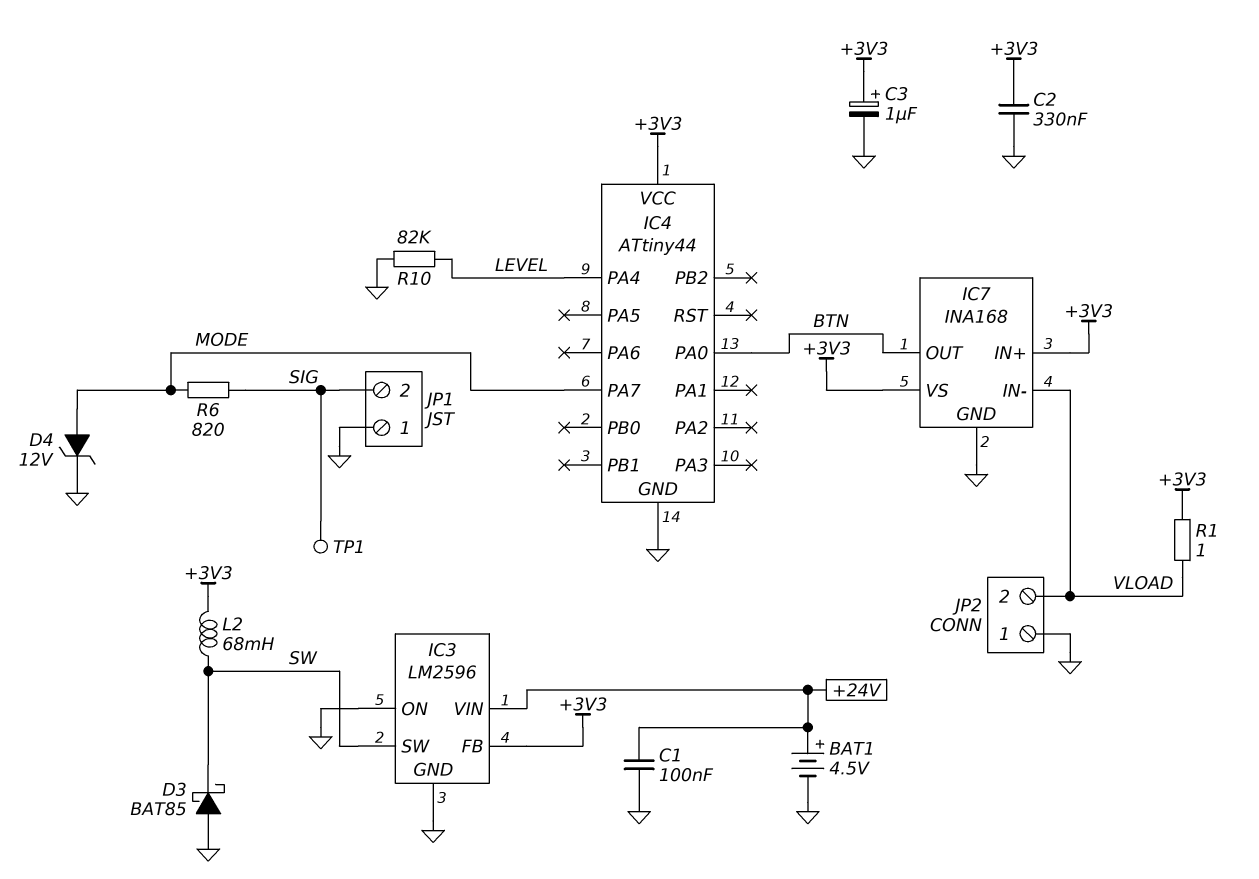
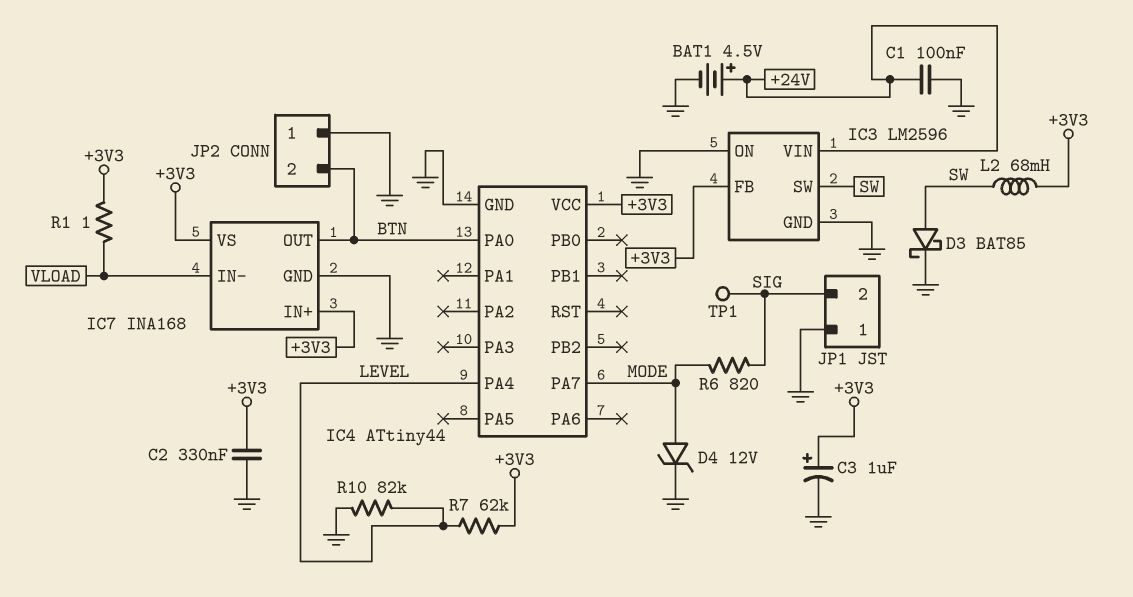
D3: schottky BAT85 (A GND, K SW) -> schottky BAT85 (A SW, K GND)
JP2 pin 2: VLOAD -> BTN
R7: none -> 62k (+3V3, LEVEL)

